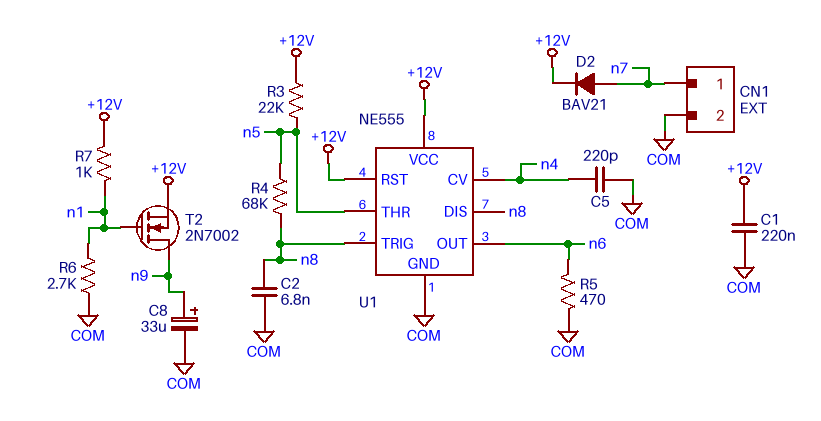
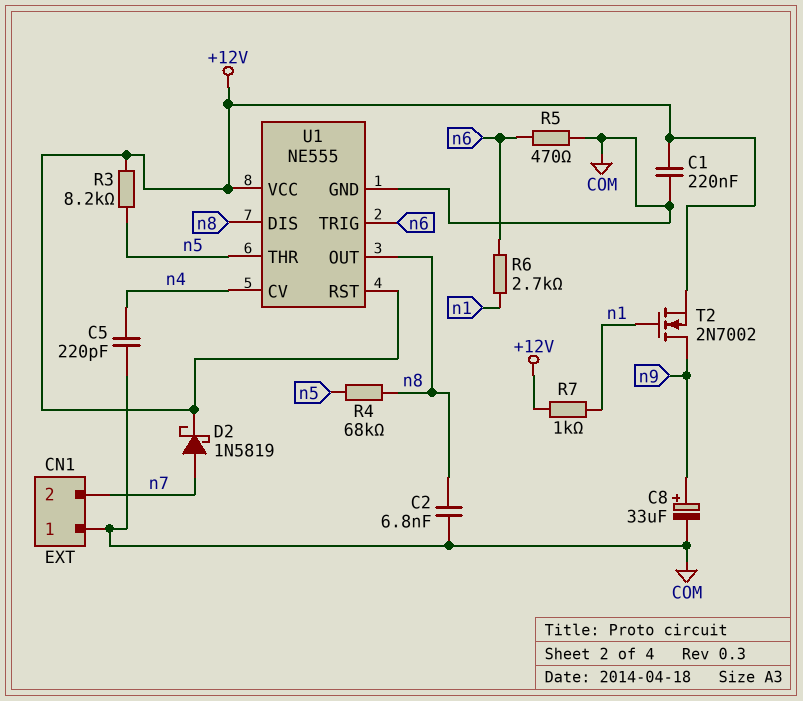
CN1 pin 1: n7 -> COM
CN1 pin 2: COM -> n7
D2: diode BAV21 (A n7, K +12V) -> schottky 1N5819 (A n7, K +12V)
R3: 22k (+12V, n5) -> 8.2k (+12V, n5)
R6: 2.7k (COM, n1) -> 2.7k (n1, n6)
U1 pin OUT: n6 -> n8
U1 pin TRIG: n8 -> n6

